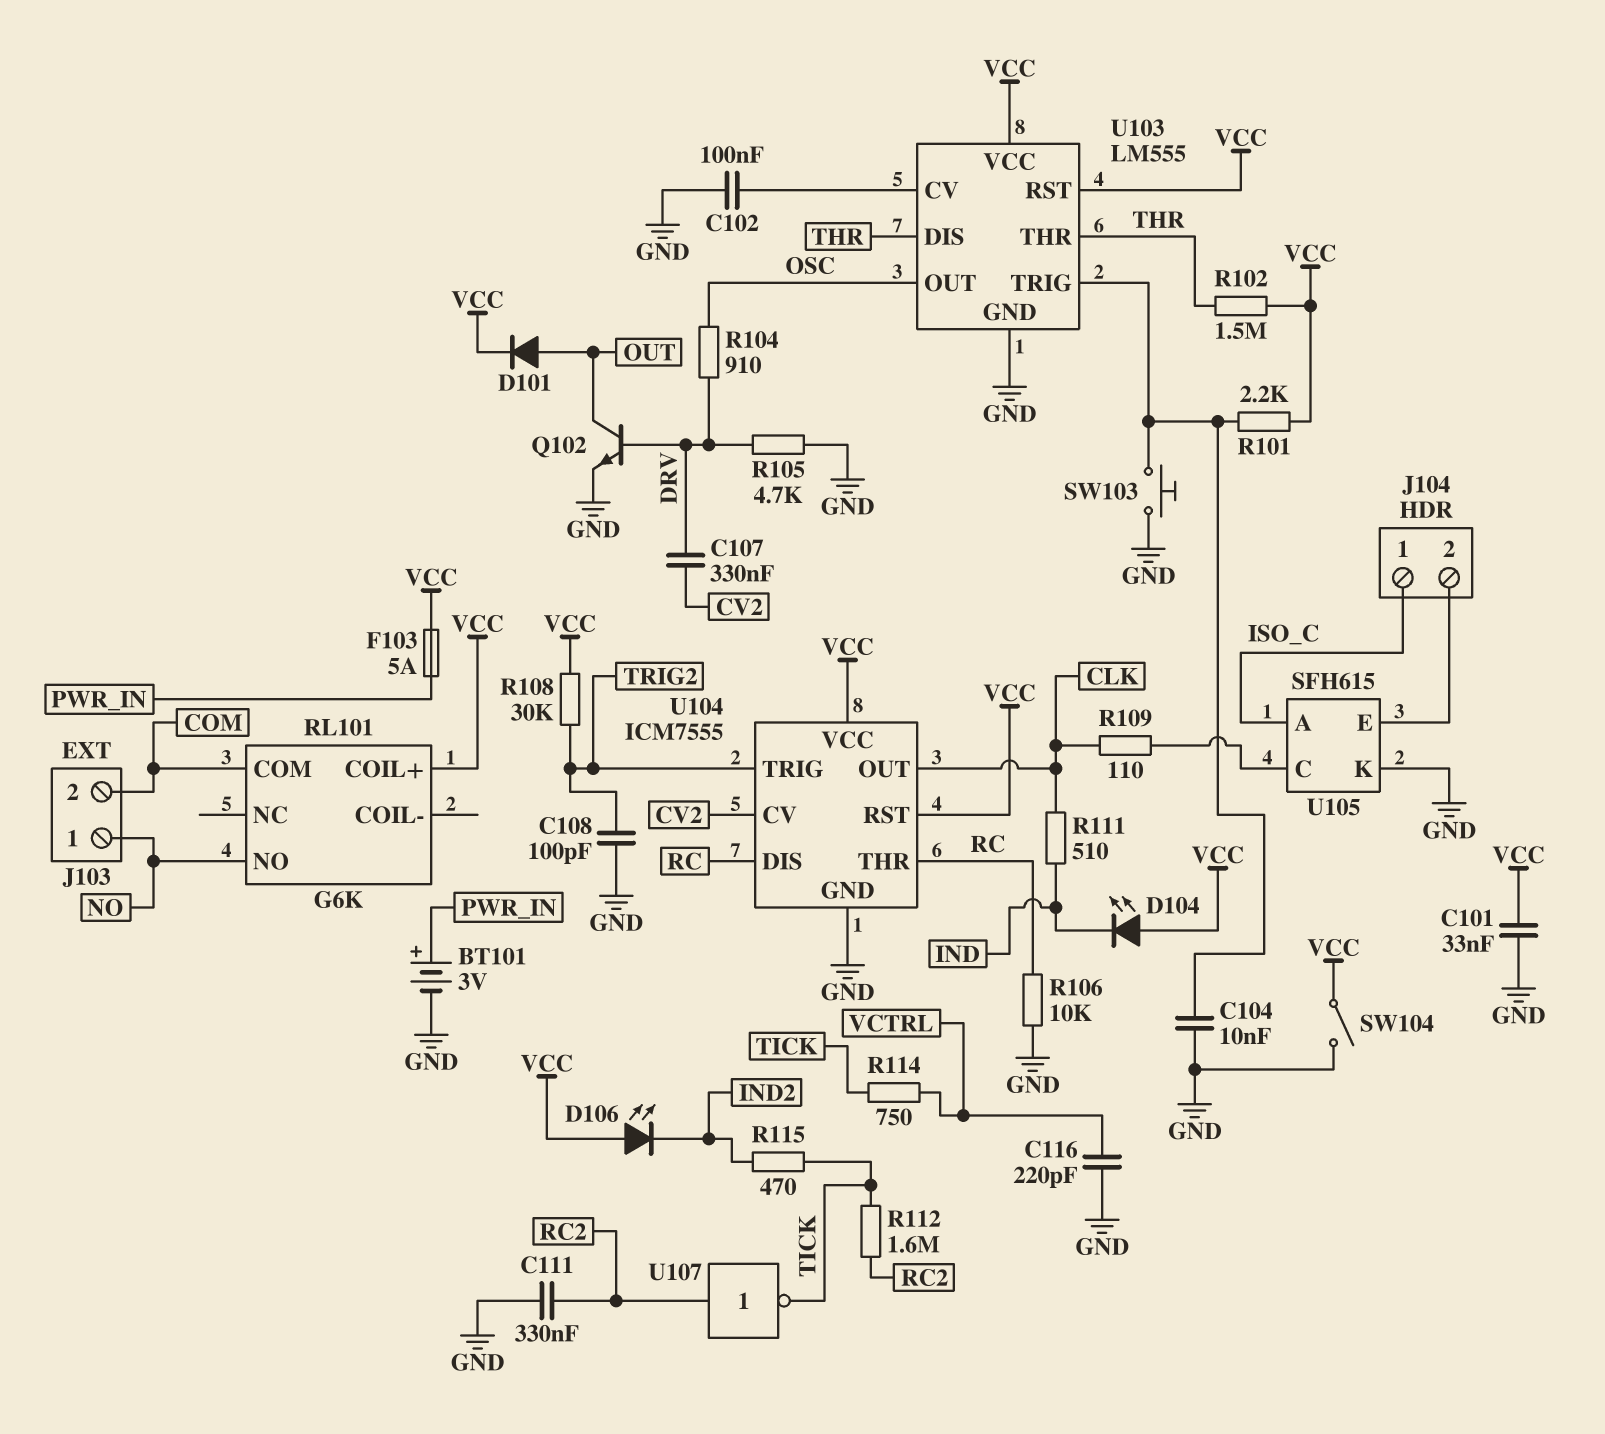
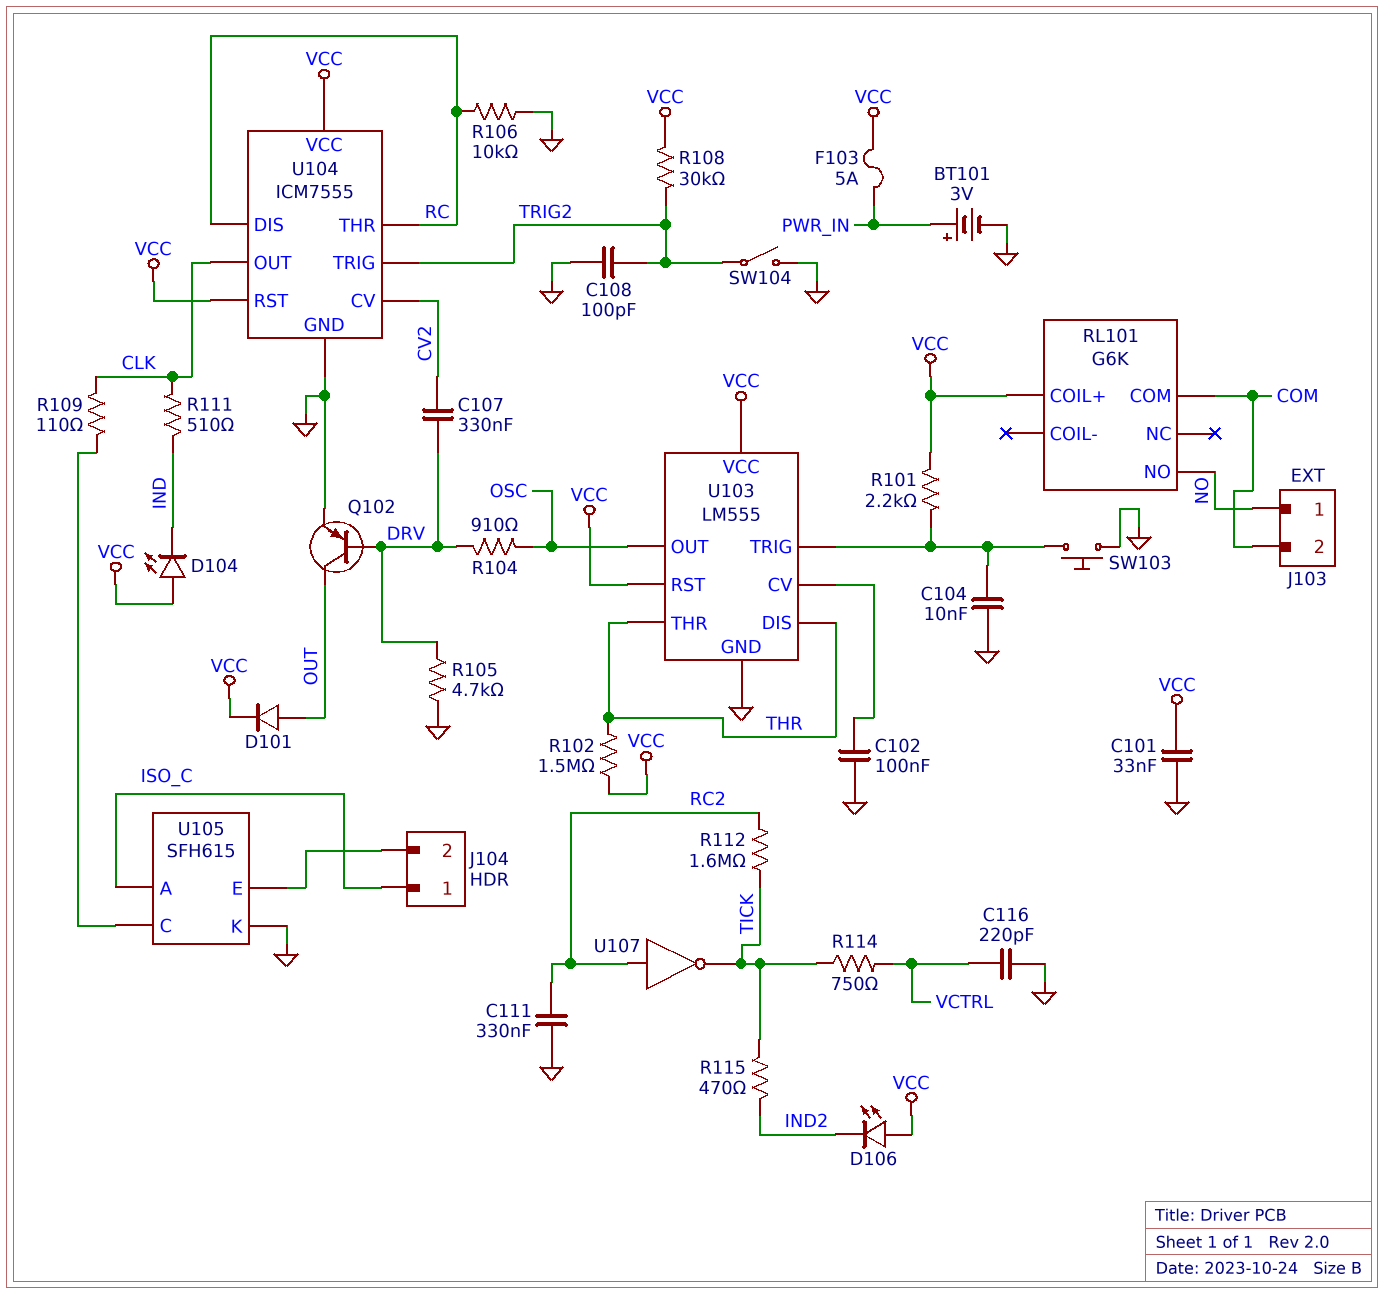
Q102: NPN (B DRV, C OUT, E GND) -> PNP (B DRV, C OUT, E GND)
SW104: switch (GND, VCC) -> switch (GND, TRIG2)

